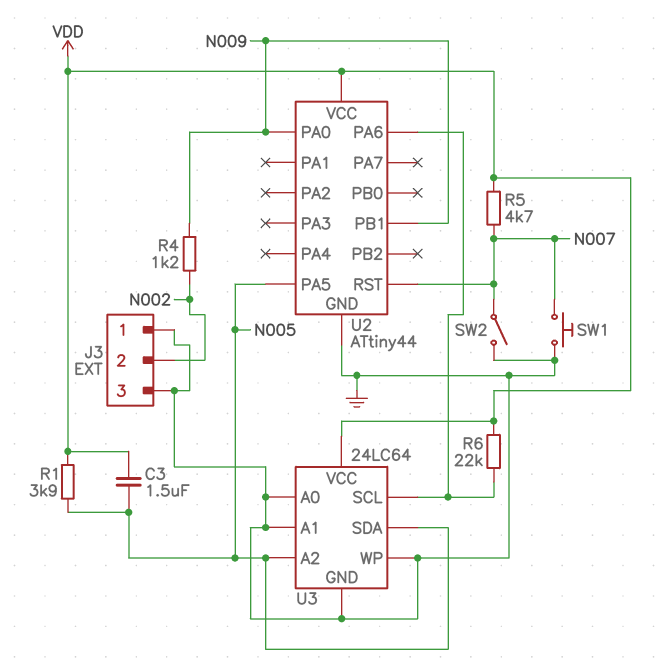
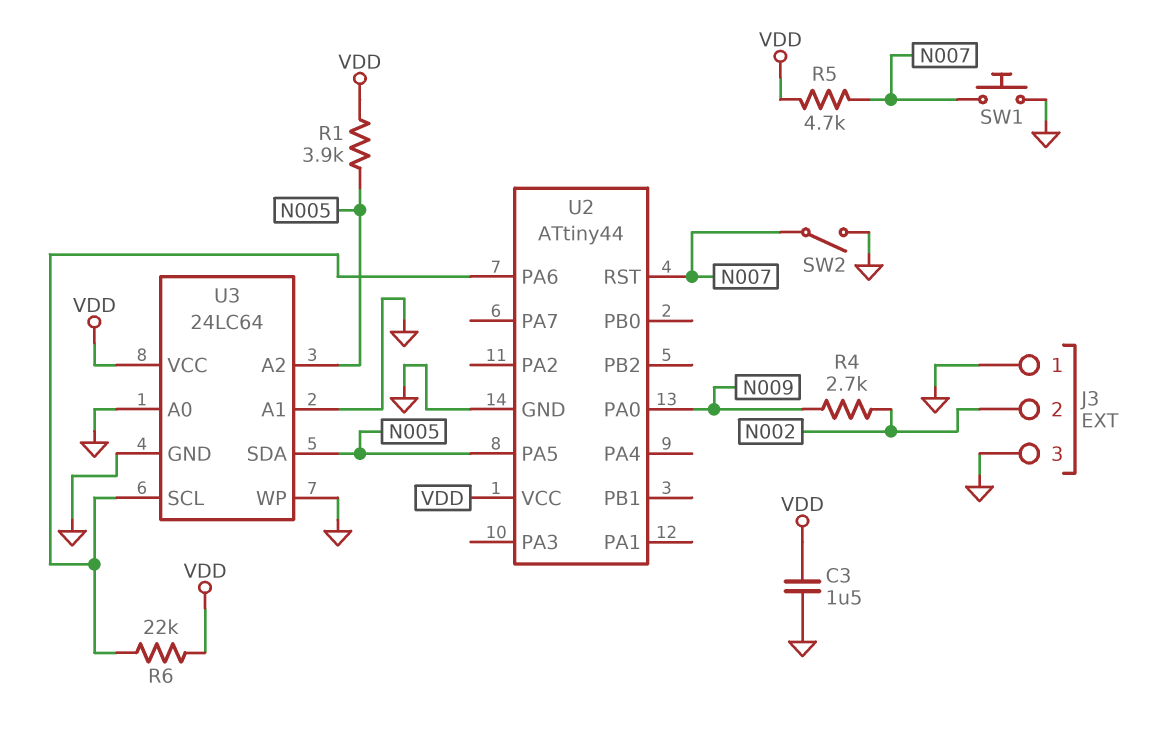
C3: 1.5uF (N005, VDD) -> 1.5uF (GND, VDD)
R4: 1.2k (N002, N009) -> 2.7k (N002, N009)
U2 pin PB1: N009 -> none

